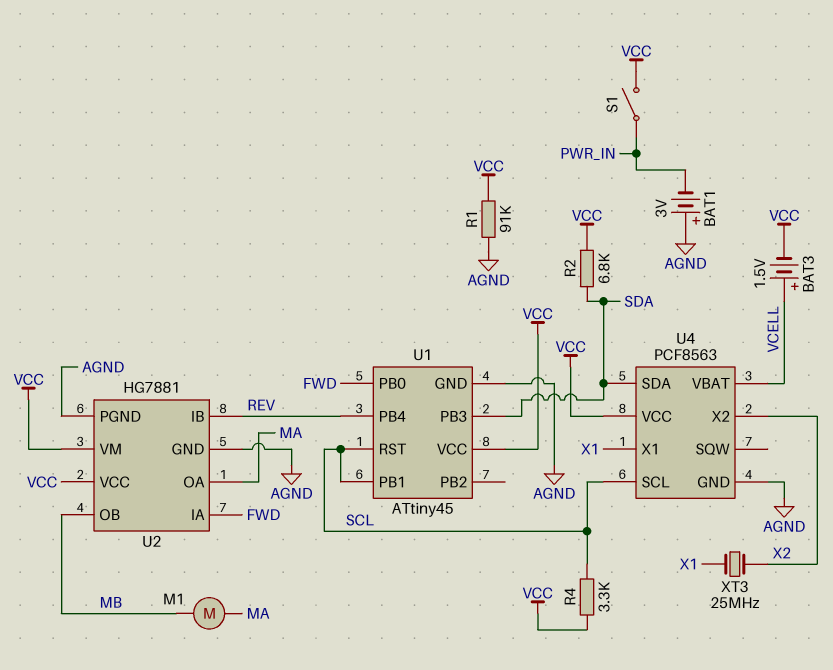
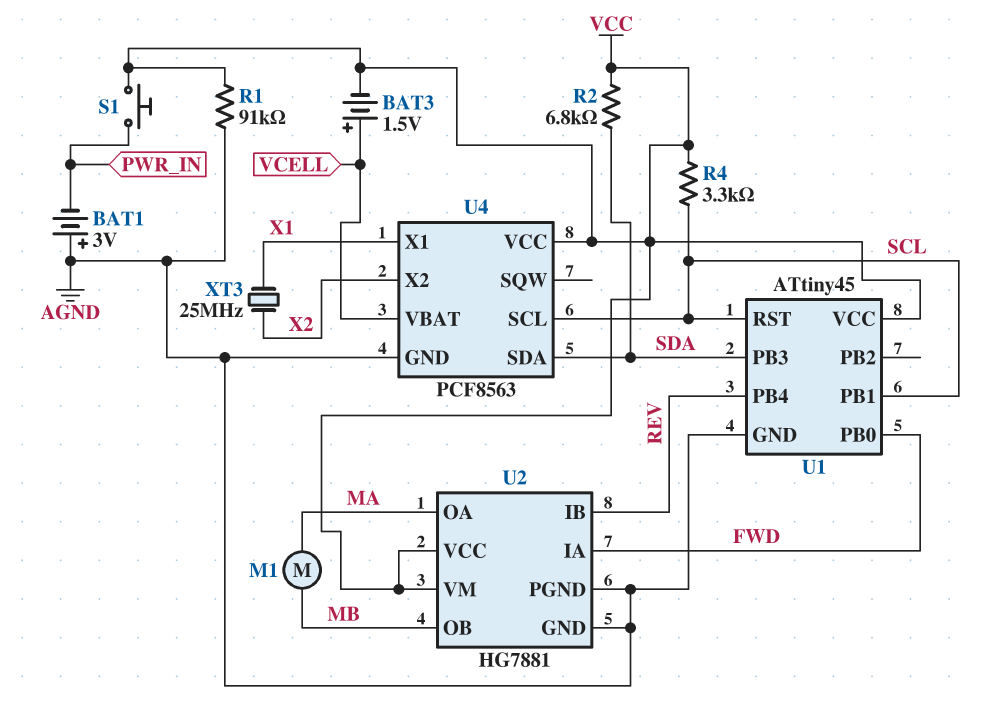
S1: switch (PWR_IN, VCC) -> button (PWR_IN, VCC)

